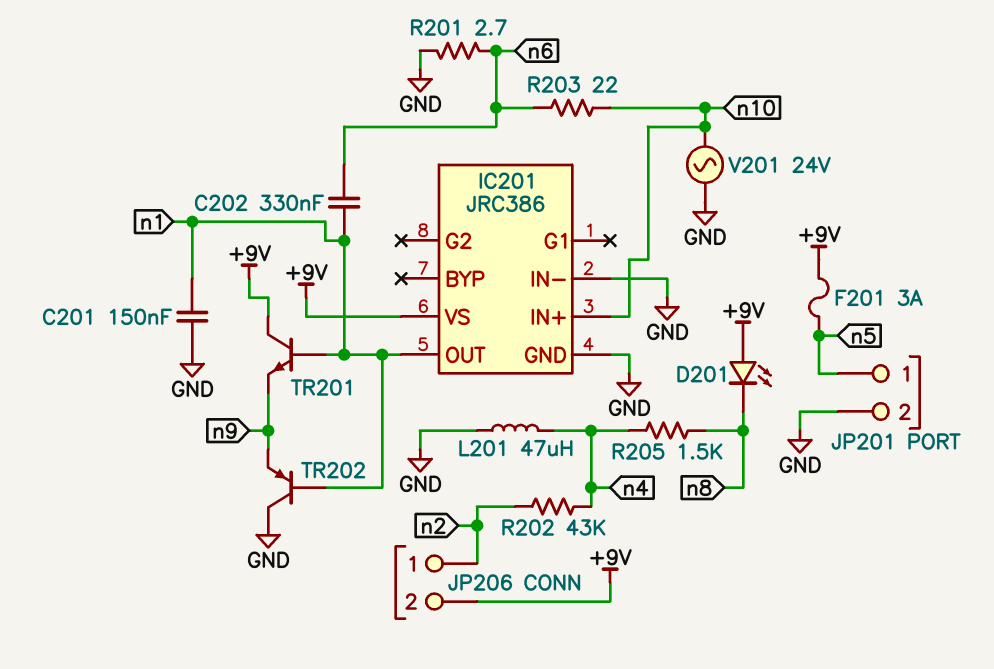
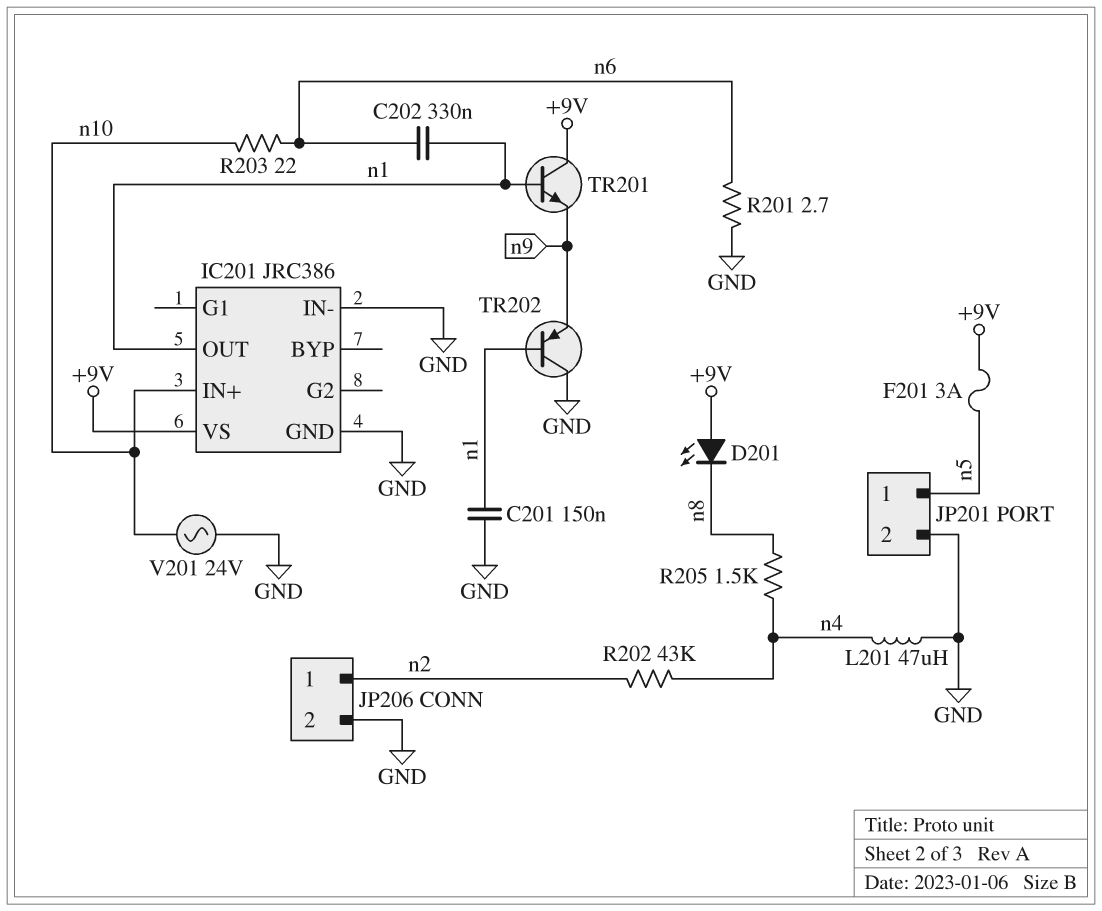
JP206 pin 2: +9V -> GND

